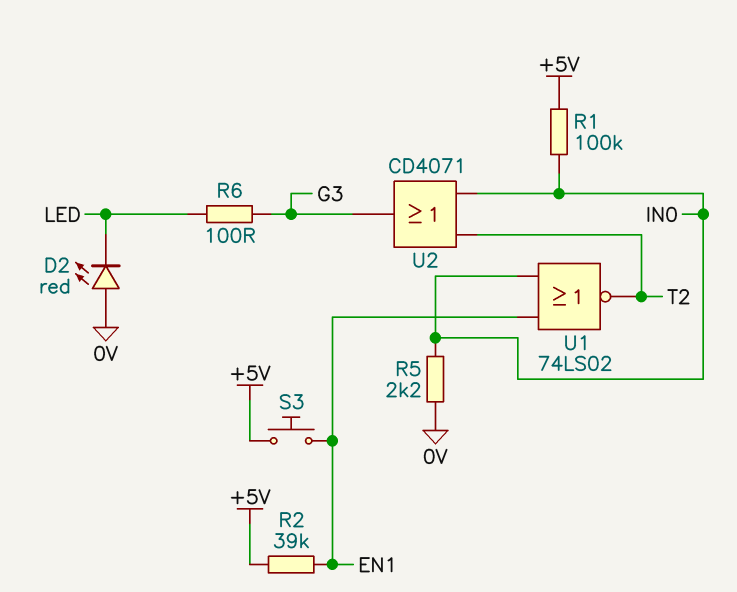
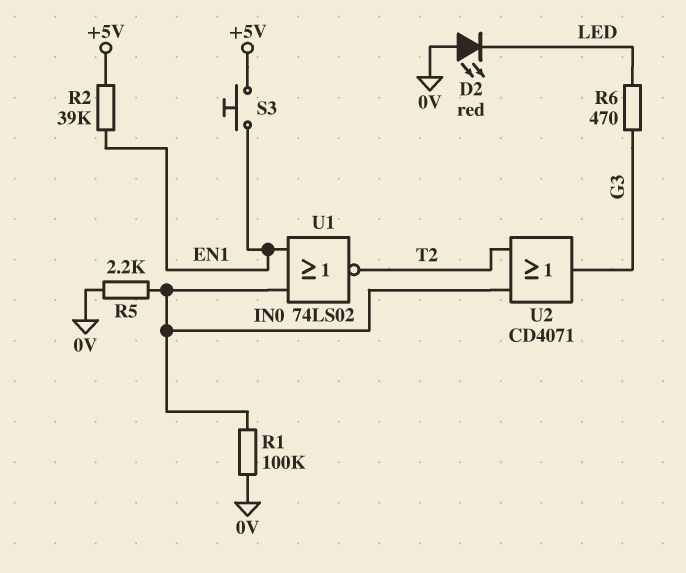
R1: 100k (+5V, IN0) -> 100k (0V, IN0)
R6: 100 (G3, LED) -> 470 (G3, LED)

